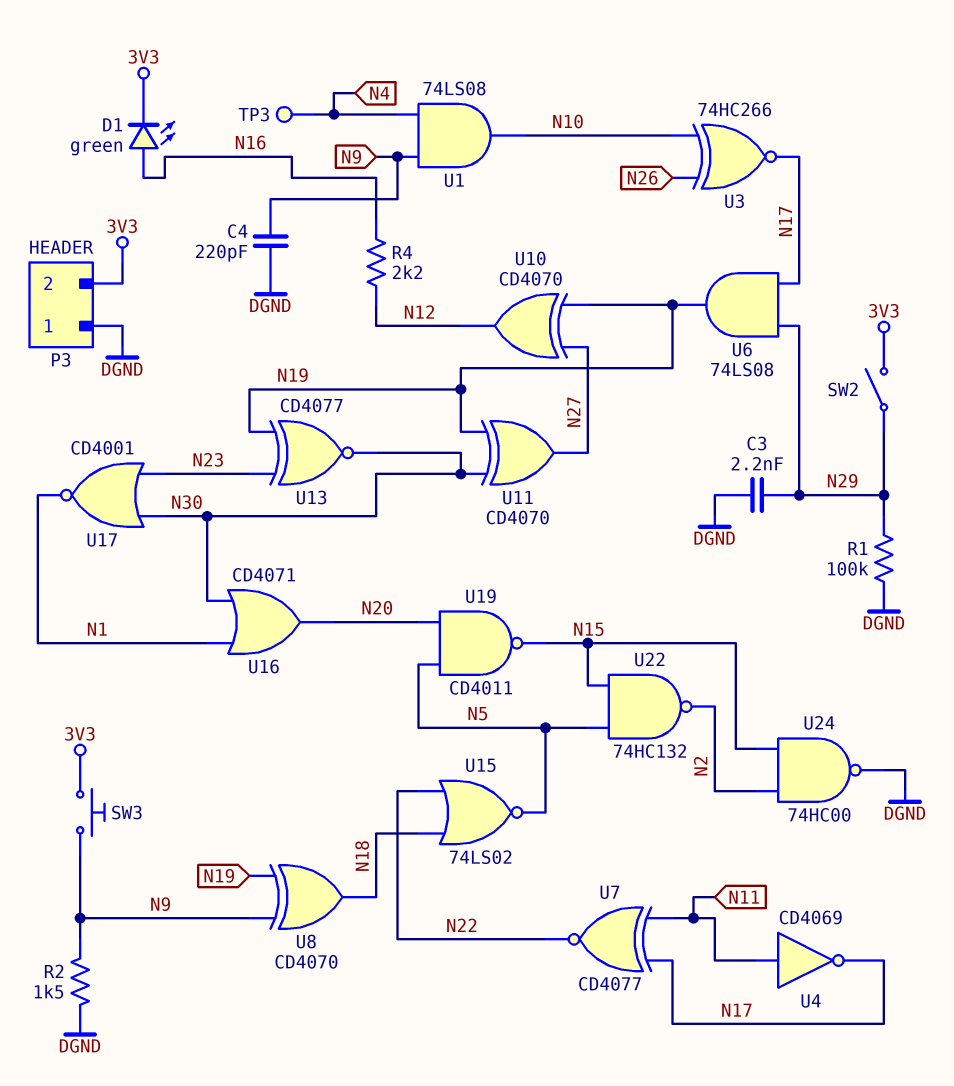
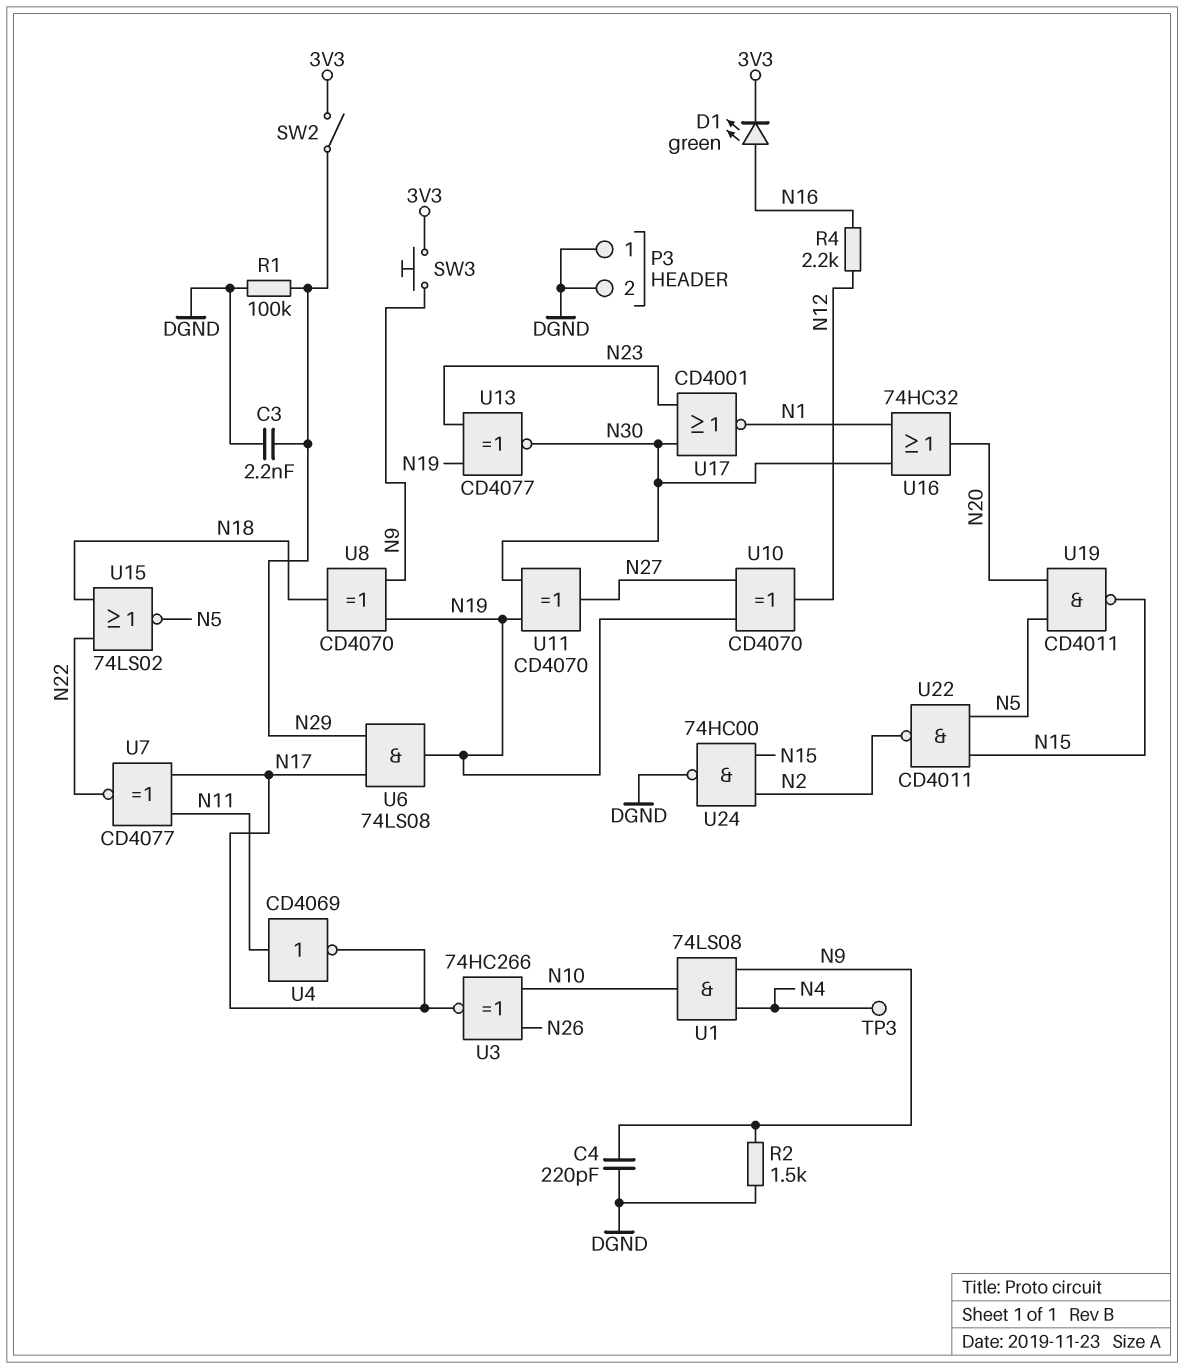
P3 pin 2: 3V3 -> DGND
U16: OR CD4071 (in N1, in N30, out N20) -> OR 74HC32 (in N1, in N30, out N20)
U22: NAND 74HC132 (in N5, in N15, out N2) -> NAND CD4011 (in N5, in N15, out N2)

